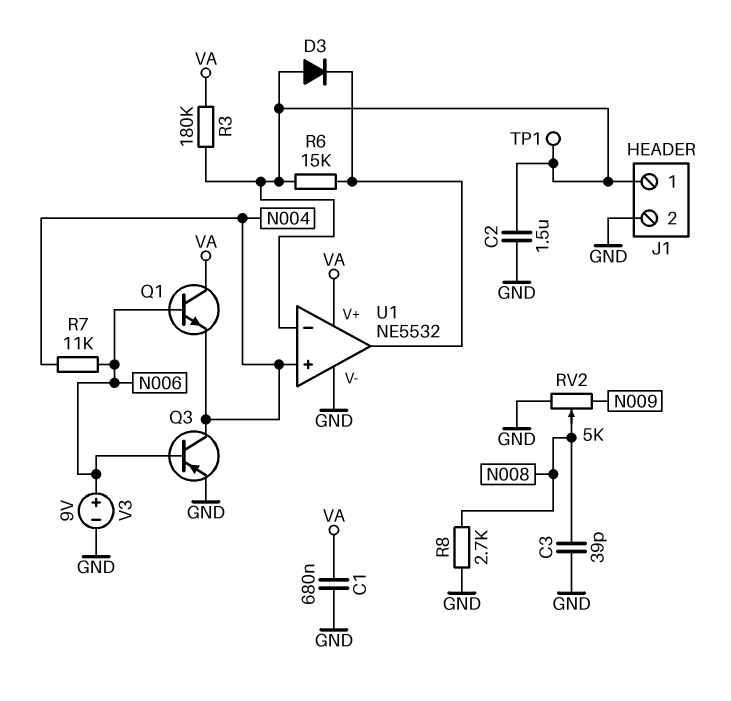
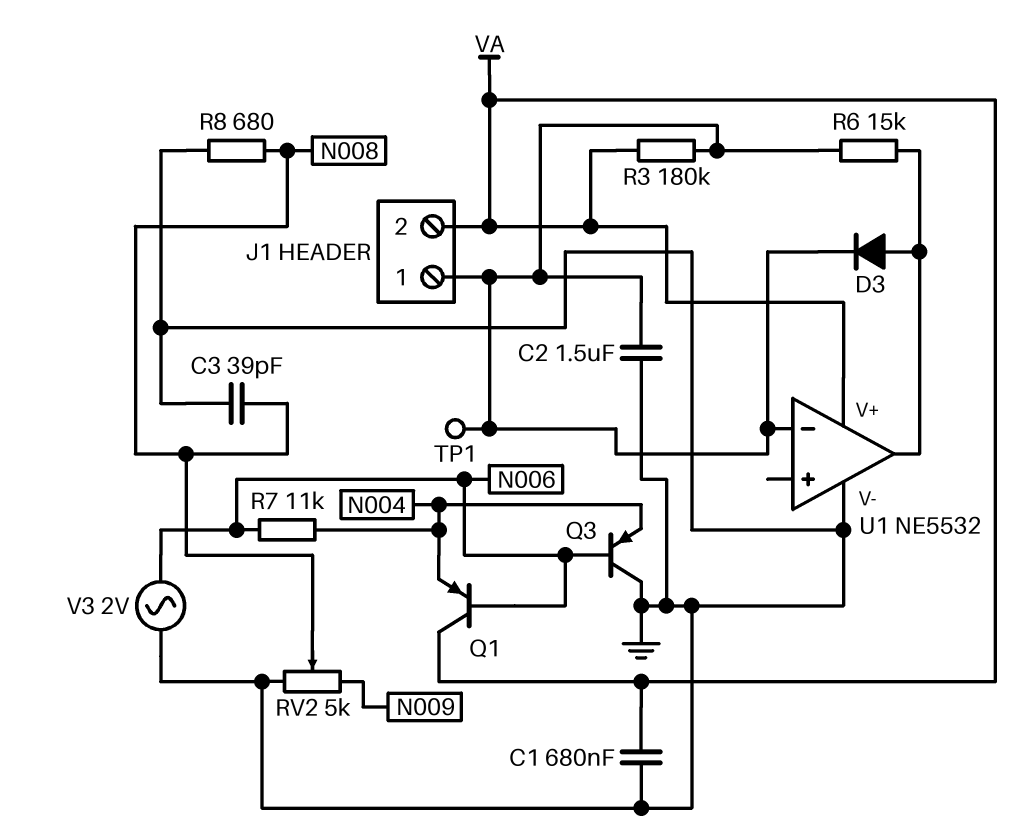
D3: diode (A J1/1, K U1/out) -> diode (A U1/out, K J1/1)
J1 pin 2: GND -> VA
Q1: NPN (B N006, C VA, E N004) -> PNP (B N006, C VA, E N004)
Q3: PNP (B N006, C N004, E GND) -> PNP (B N006, C GND, E N004)
R8: 2.7k (GND, N008) -> 680 (GND, N008)
U1 pin in+: N004 -> none
V3: 9V (plus N006, minus GND) -> AC 2V (GND, N006)

